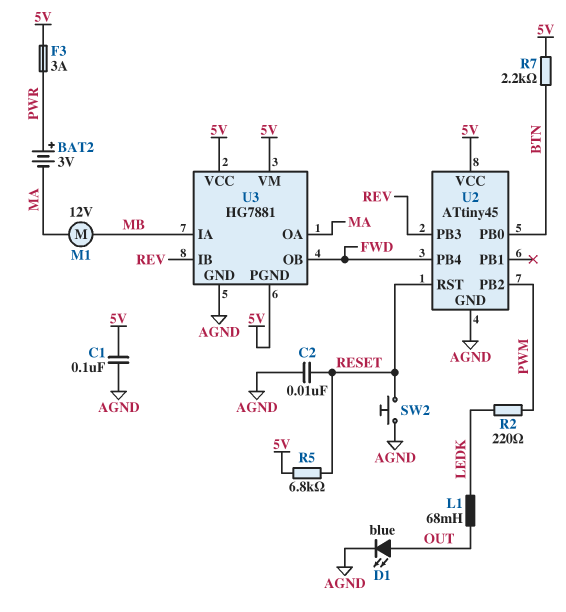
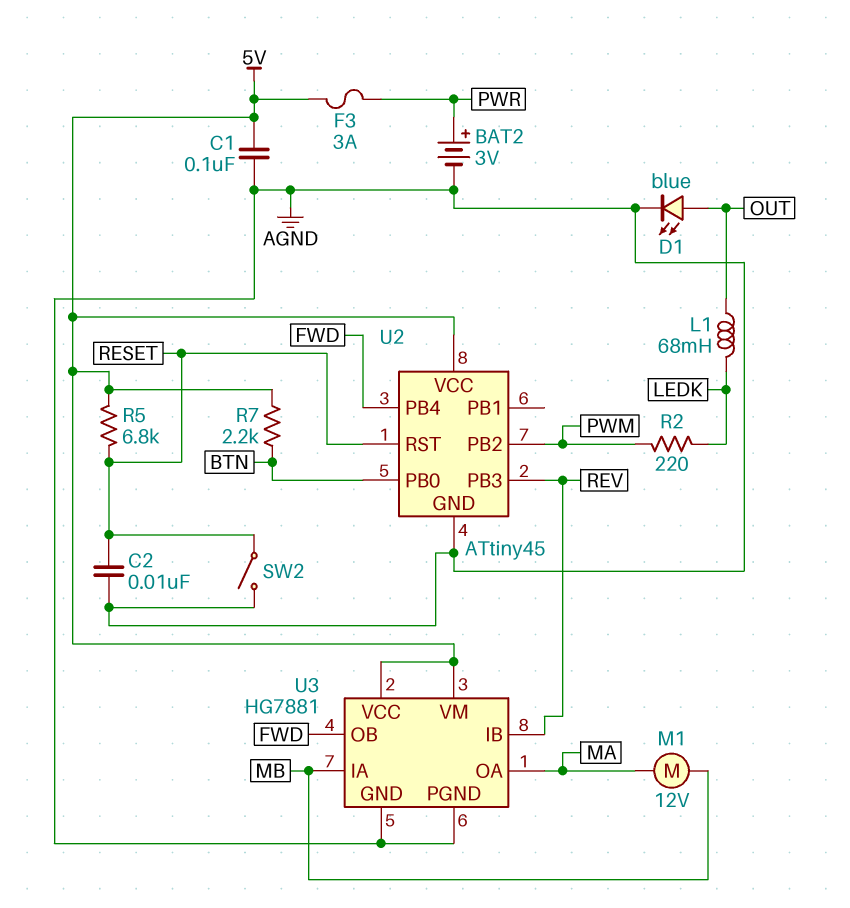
BAT2: 3V (plus PWR, minus MA) -> 3V (plus PWR, minus AGND)
SW2: button (AGND, RESET) -> switch (AGND, RESET)
U3 pin PGND: 5V -> AGND

